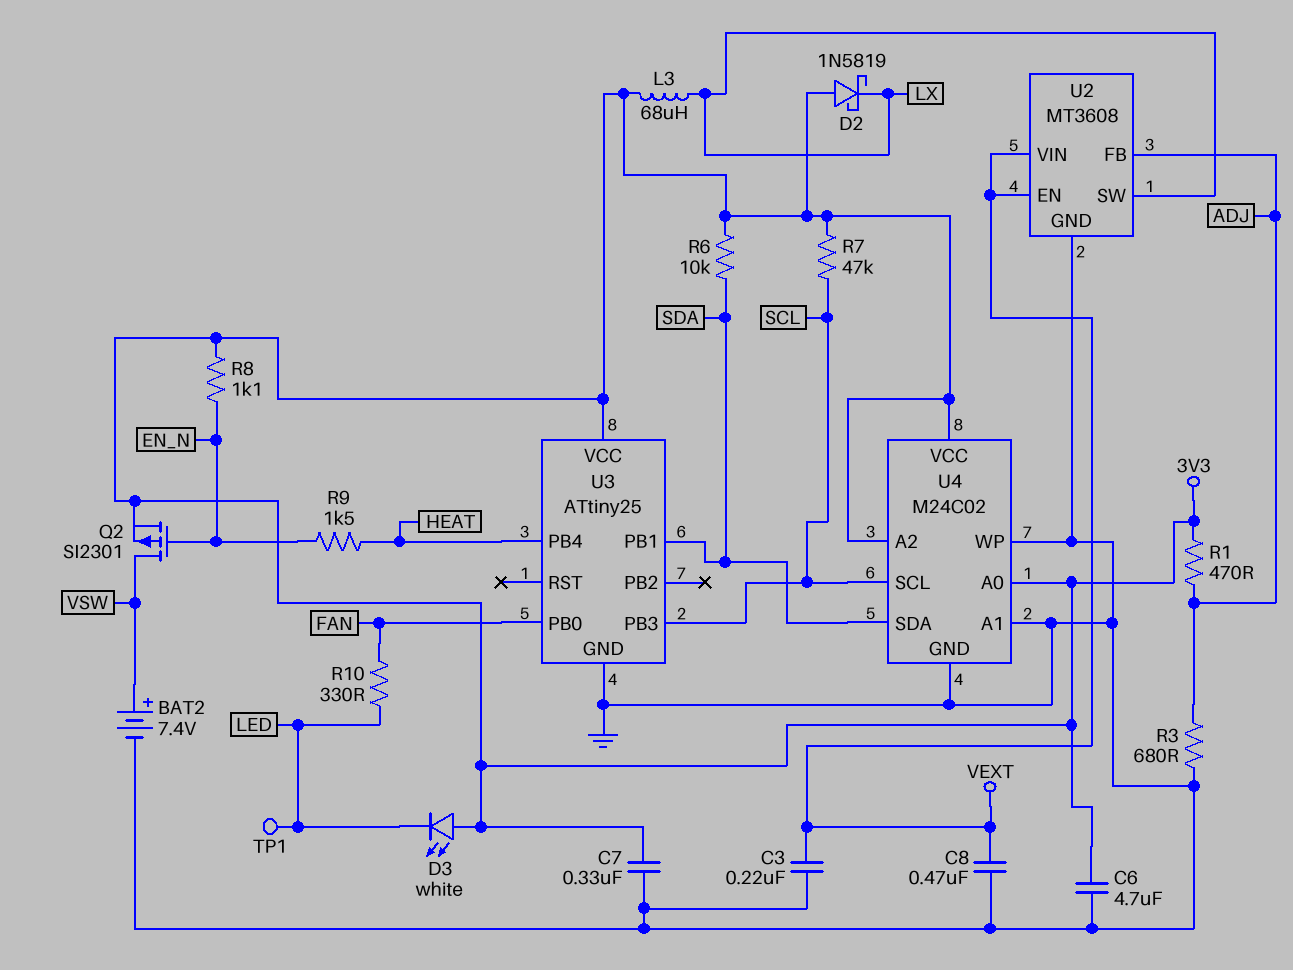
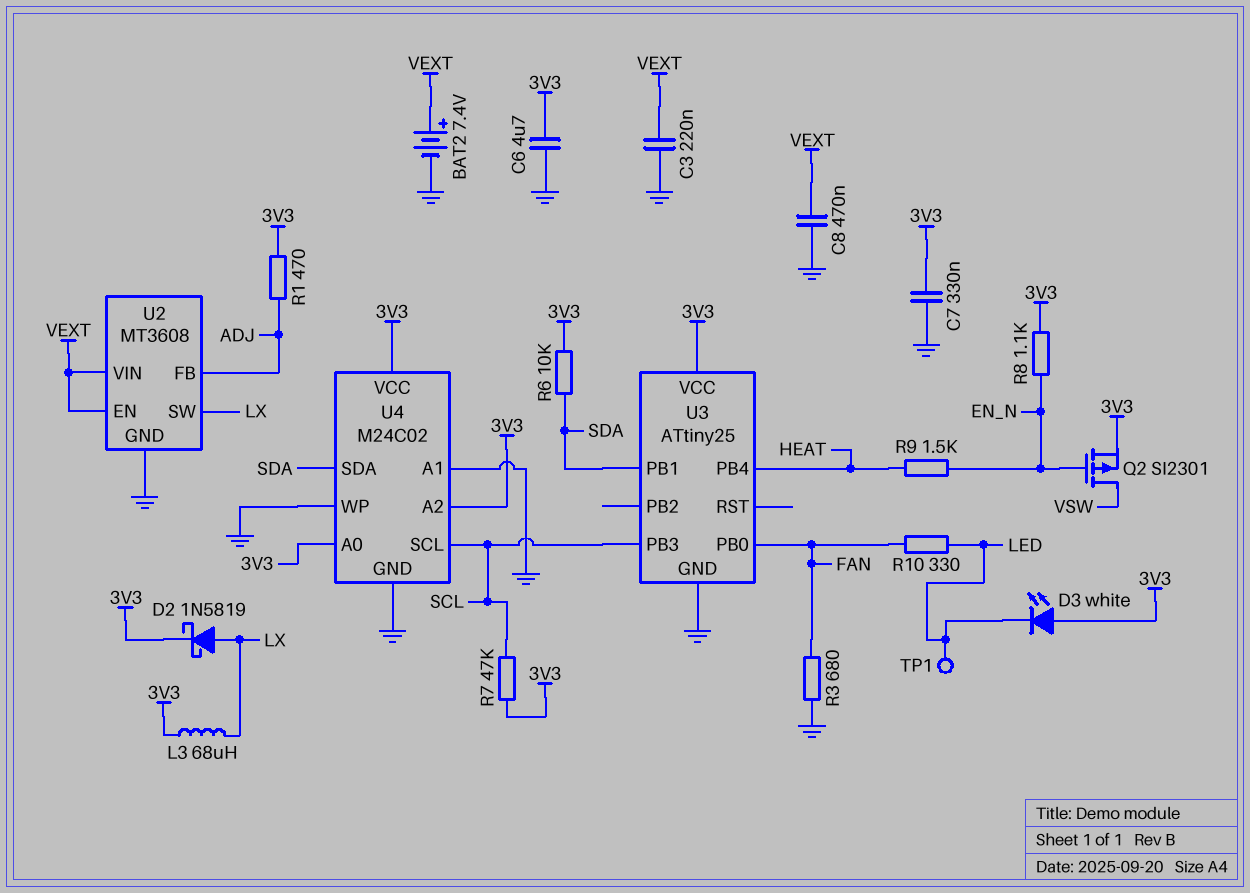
BAT2: 7.4V (plus VSW, minus GND) -> 7.4V (plus VEXT, minus GND)
D2: schottky 1N5819 (A 3V3, K LX) -> schottky 1N5819 (A LX, K 3V3)
R3: 680 (ADJ, GND) -> 680 (FAN, GND)

